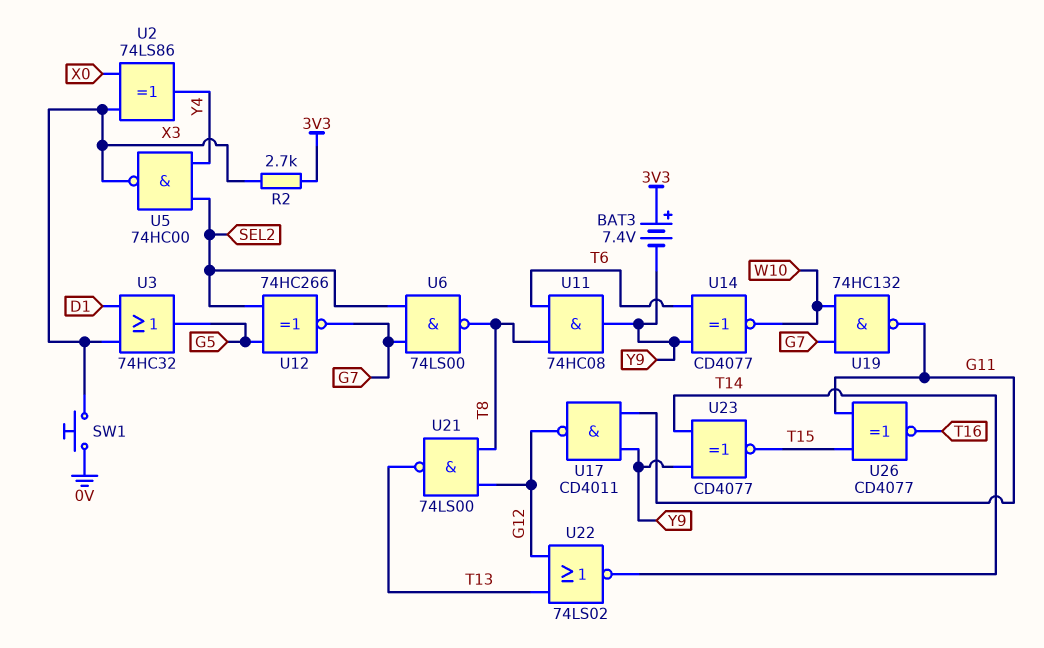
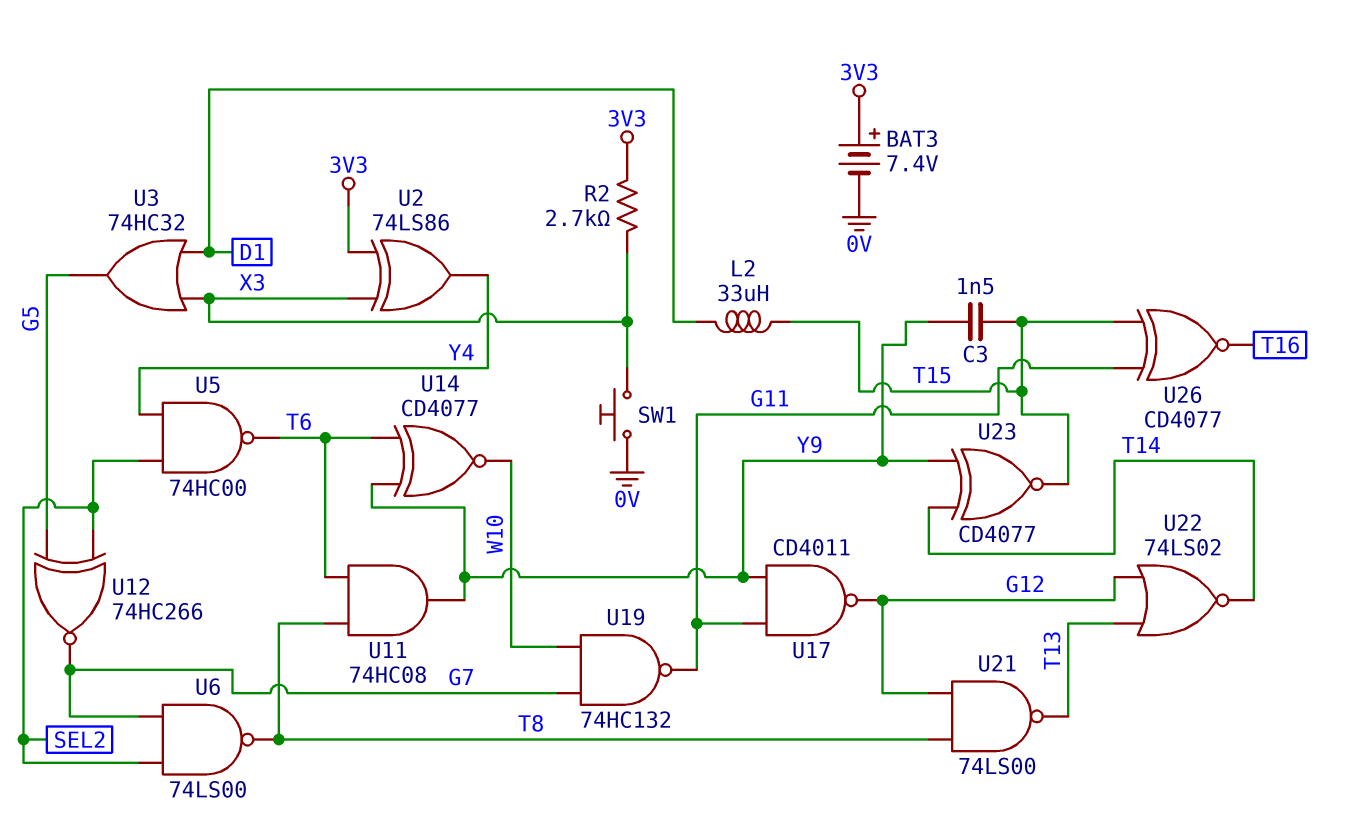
BAT3: 7.4V (plus 3V3, minus Y9) -> 7.4V (plus 3V3, minus 0V)
C3: none -> 1.5nF (T15, Y9)
L2: none -> 33uH (D1, T15)
U2: XOR 74LS86 (in X0, in X3, out Y4) -> XOR 74LS86 (in 3V3, in X3, out Y4)
U5: NAND 74HC00 (in SEL2, in Y4, out X3) -> NAND 74HC00 (in SEL2, in Y4, out T6)

